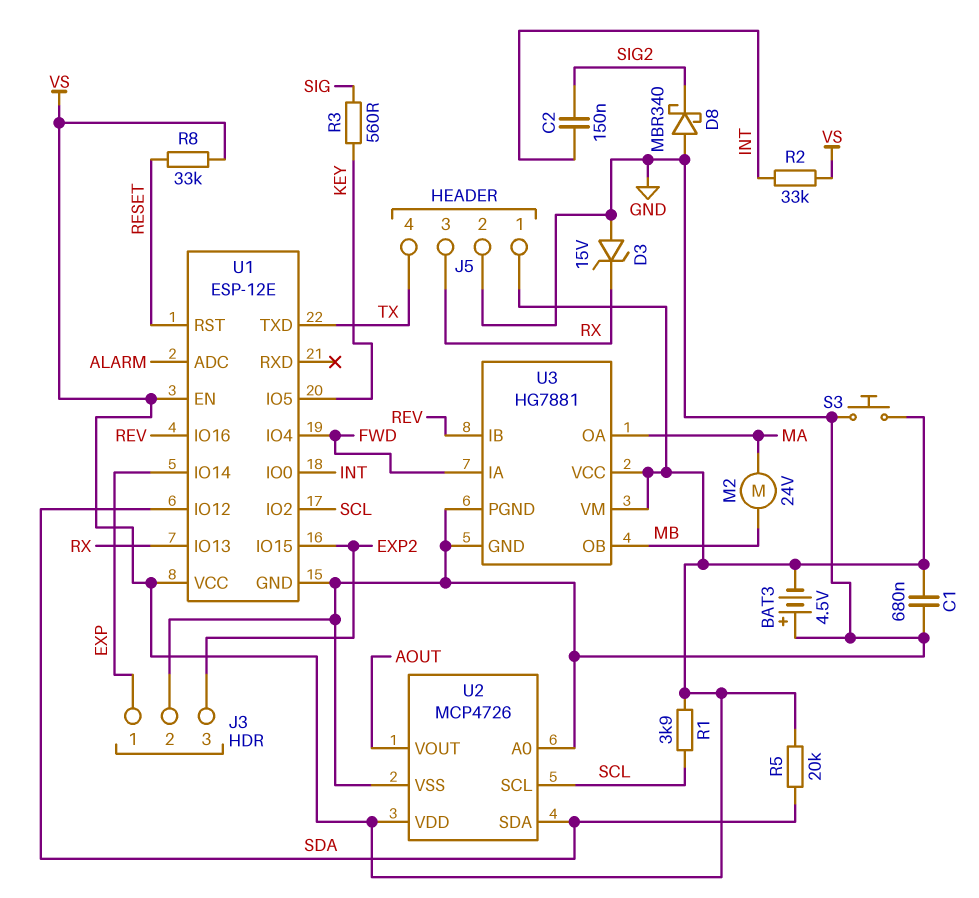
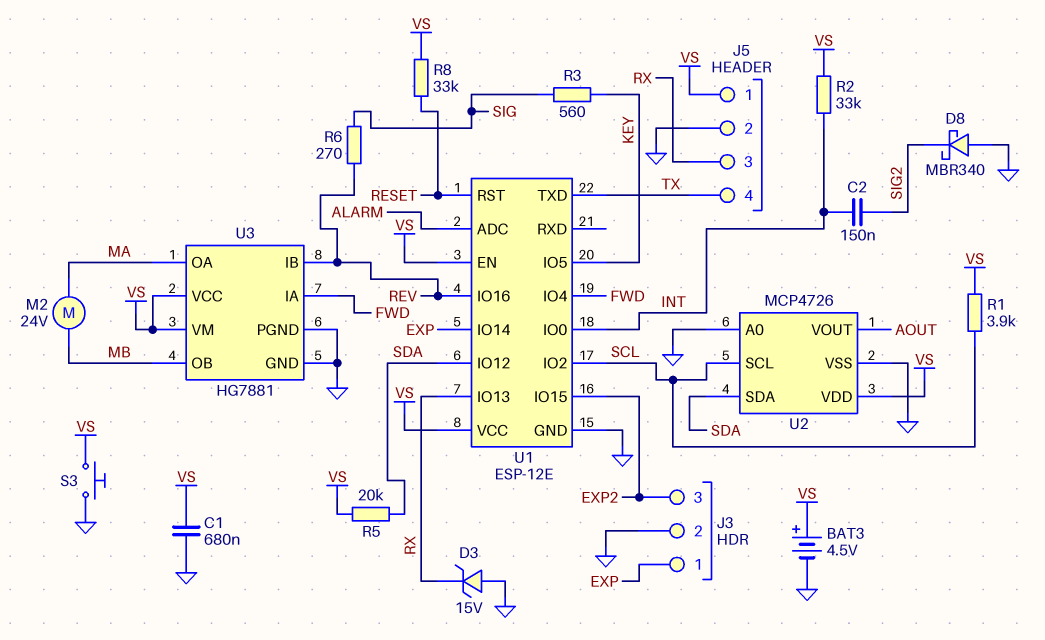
BAT3: 4.5V (plus GND, minus VS) -> 4.5V (plus VS, minus GND)
R6: none -> 270 (REV, SIG)

